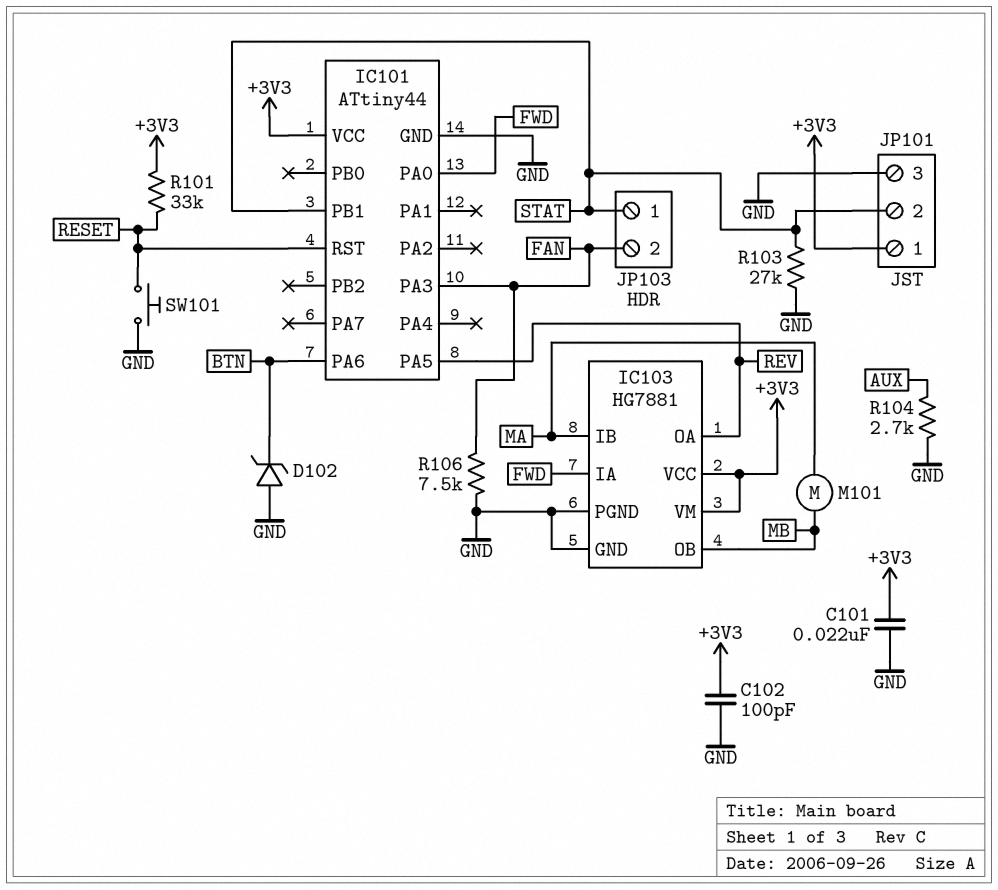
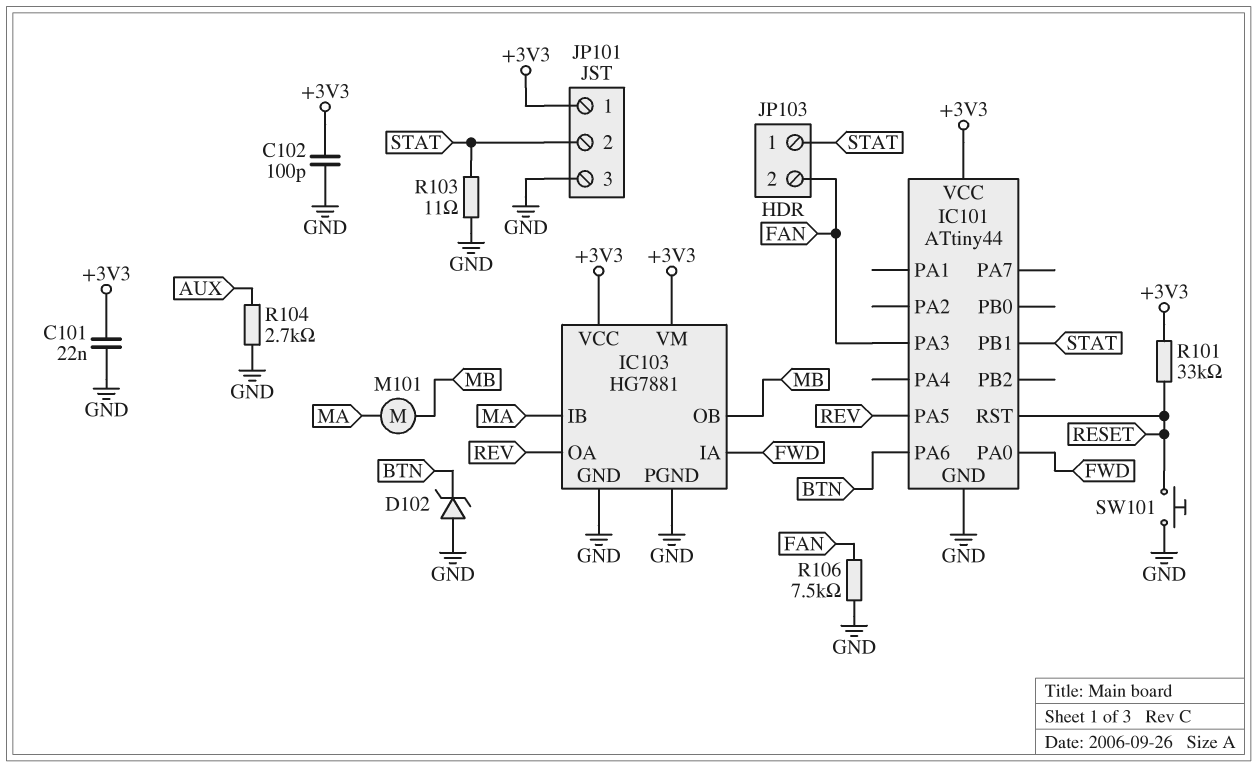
R103: 27k (GND, STAT) -> 11 (GND, STAT)

